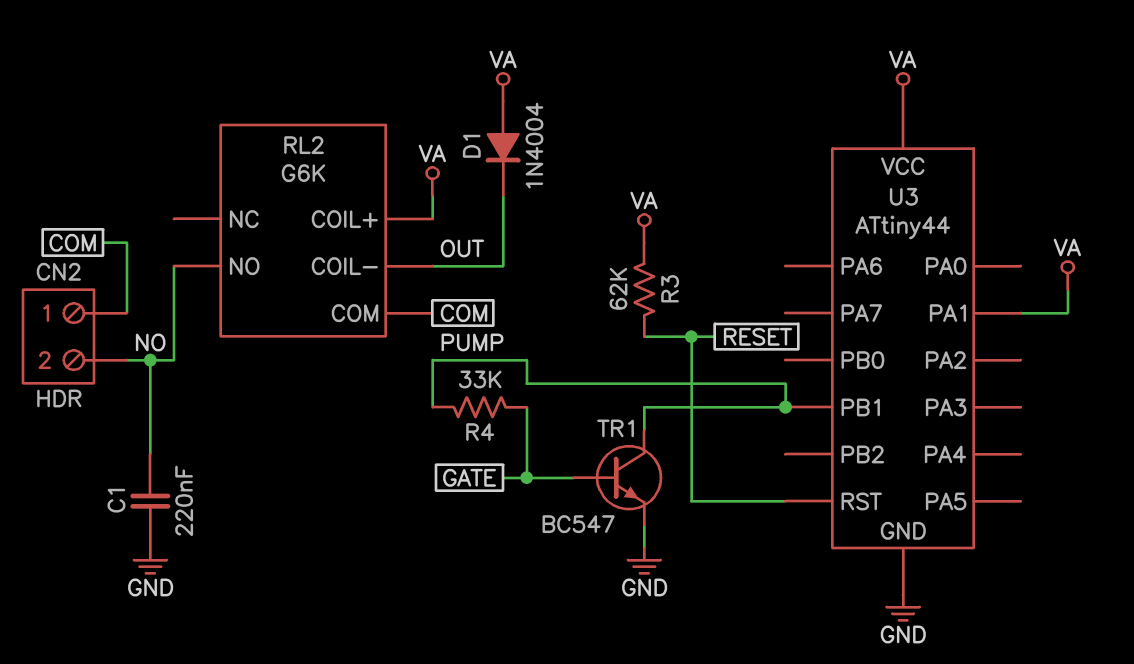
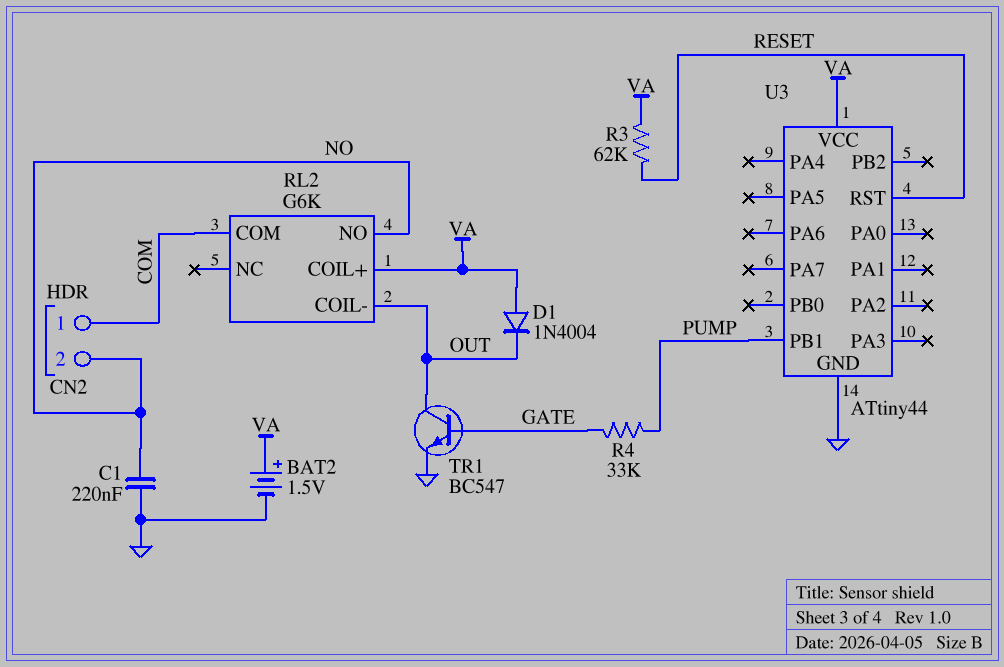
BAT2: none -> 1.5V (plus VA, minus GND)
TR1: NPN BC547 (B GATE, C PUMP, E GND) -> NPN BC547 (B GATE, C OUT, E GND)
U3 pin PA1: VA -> none

